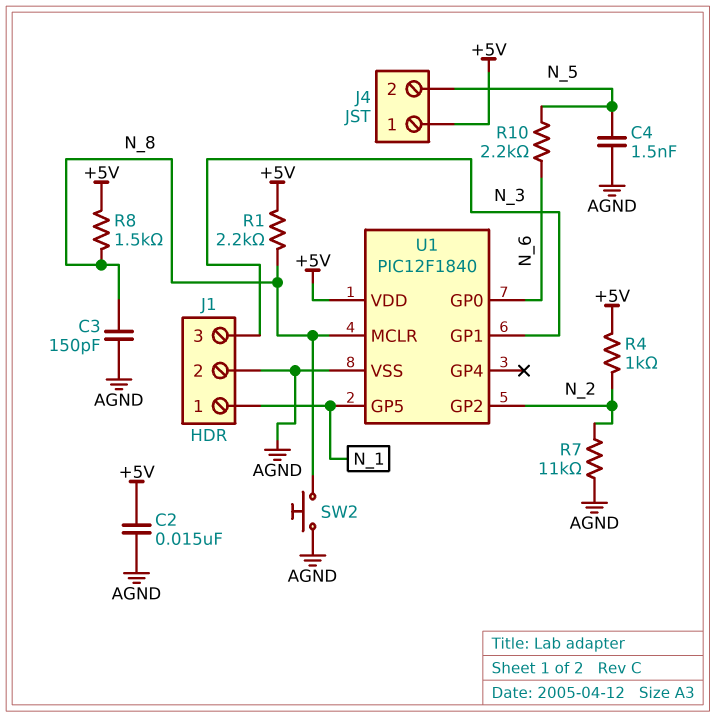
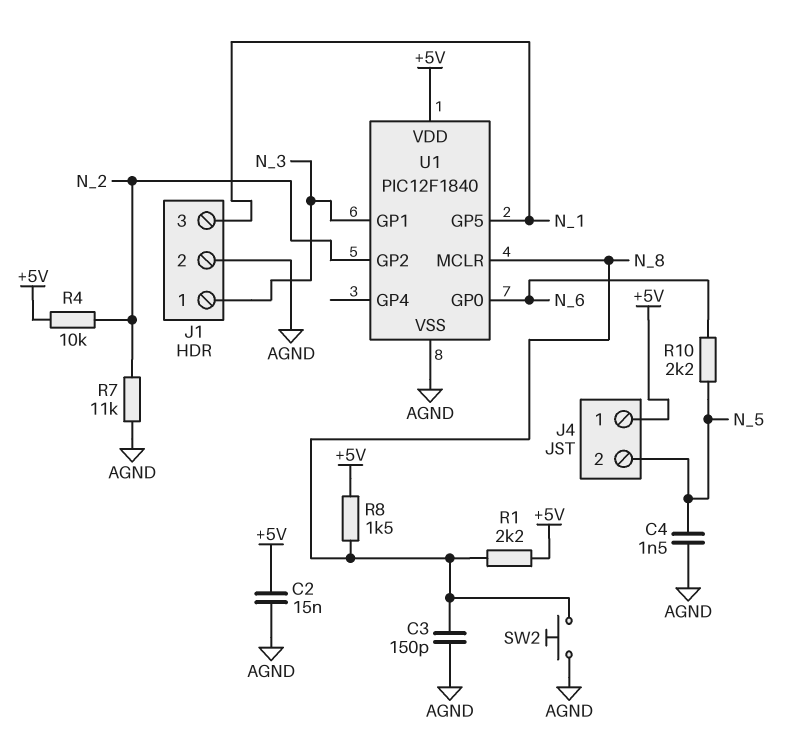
J1 pin 1: N_1 -> N_3
J1 pin 3: N_3 -> N_1
R4: 1k (+5V, N_2) -> 10k (+5V, N_2)

